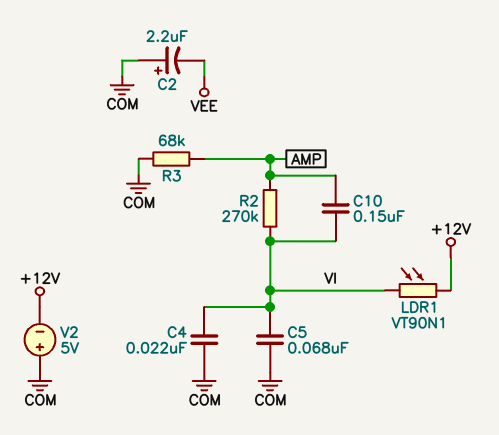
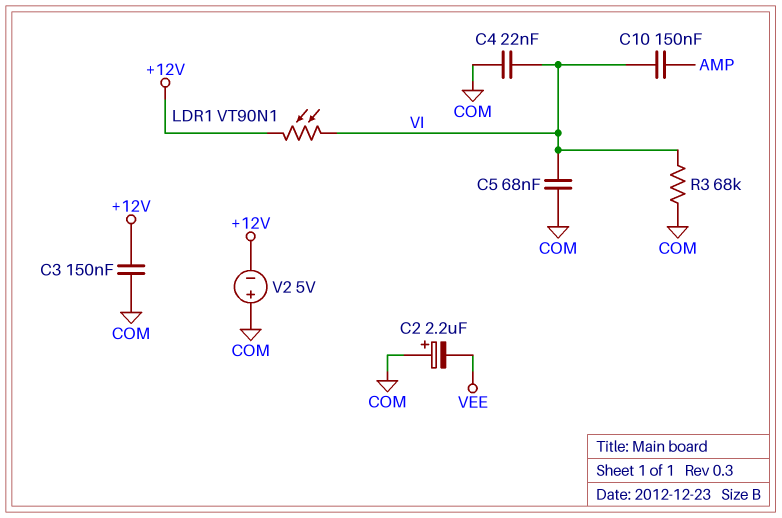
C3: none -> 150nF (+12V, COM)
R2: 270k (AMP, VI) -> none
R3: 68k (AMP, COM) -> 68k (COM, VI)

